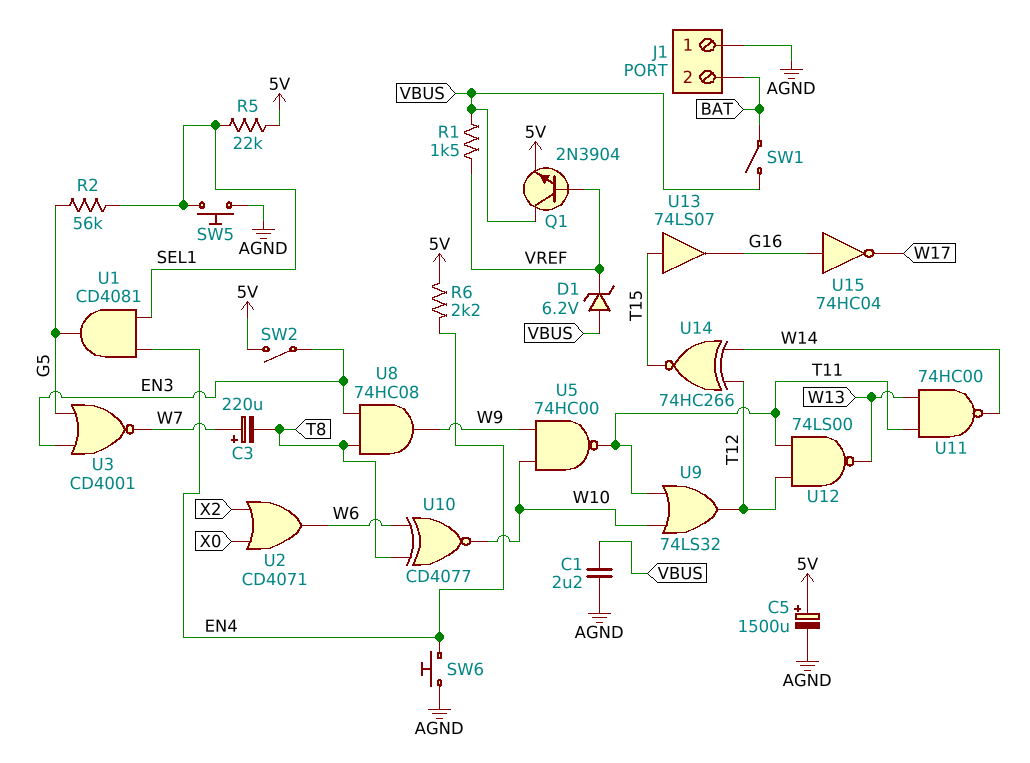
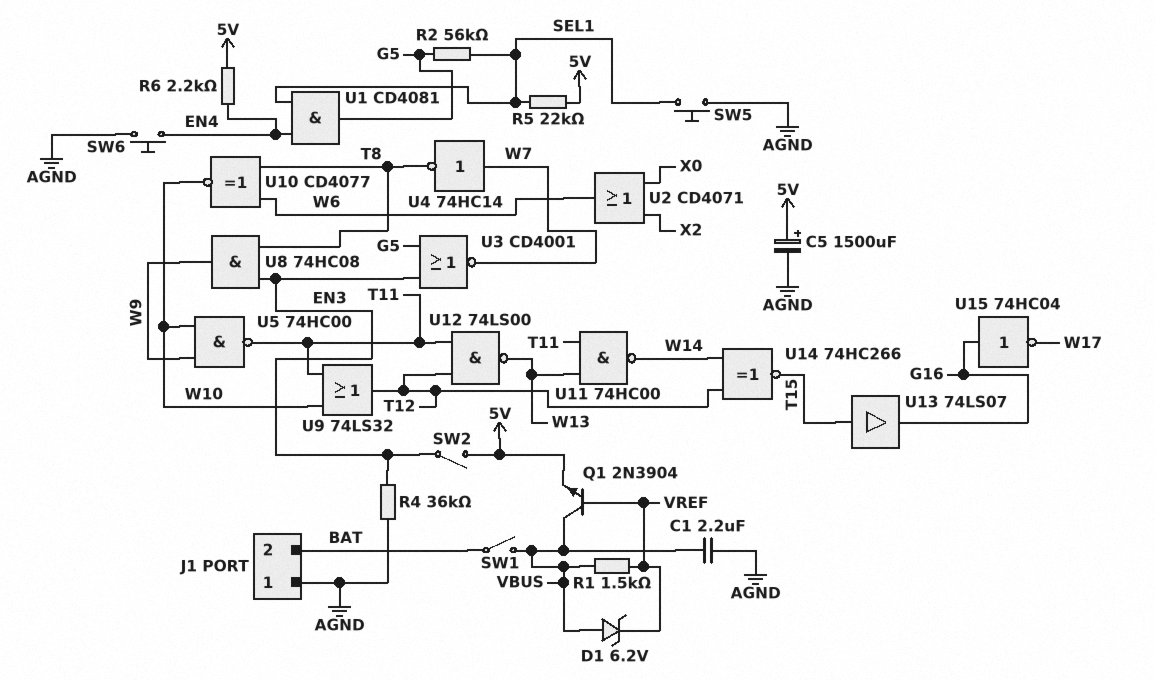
C3: 220uF (plus W7, minus T8) -> none
R4: none -> 36k (AGND, EN3)
U4: none -> NOT 74HC14 (in W7, out T8)

